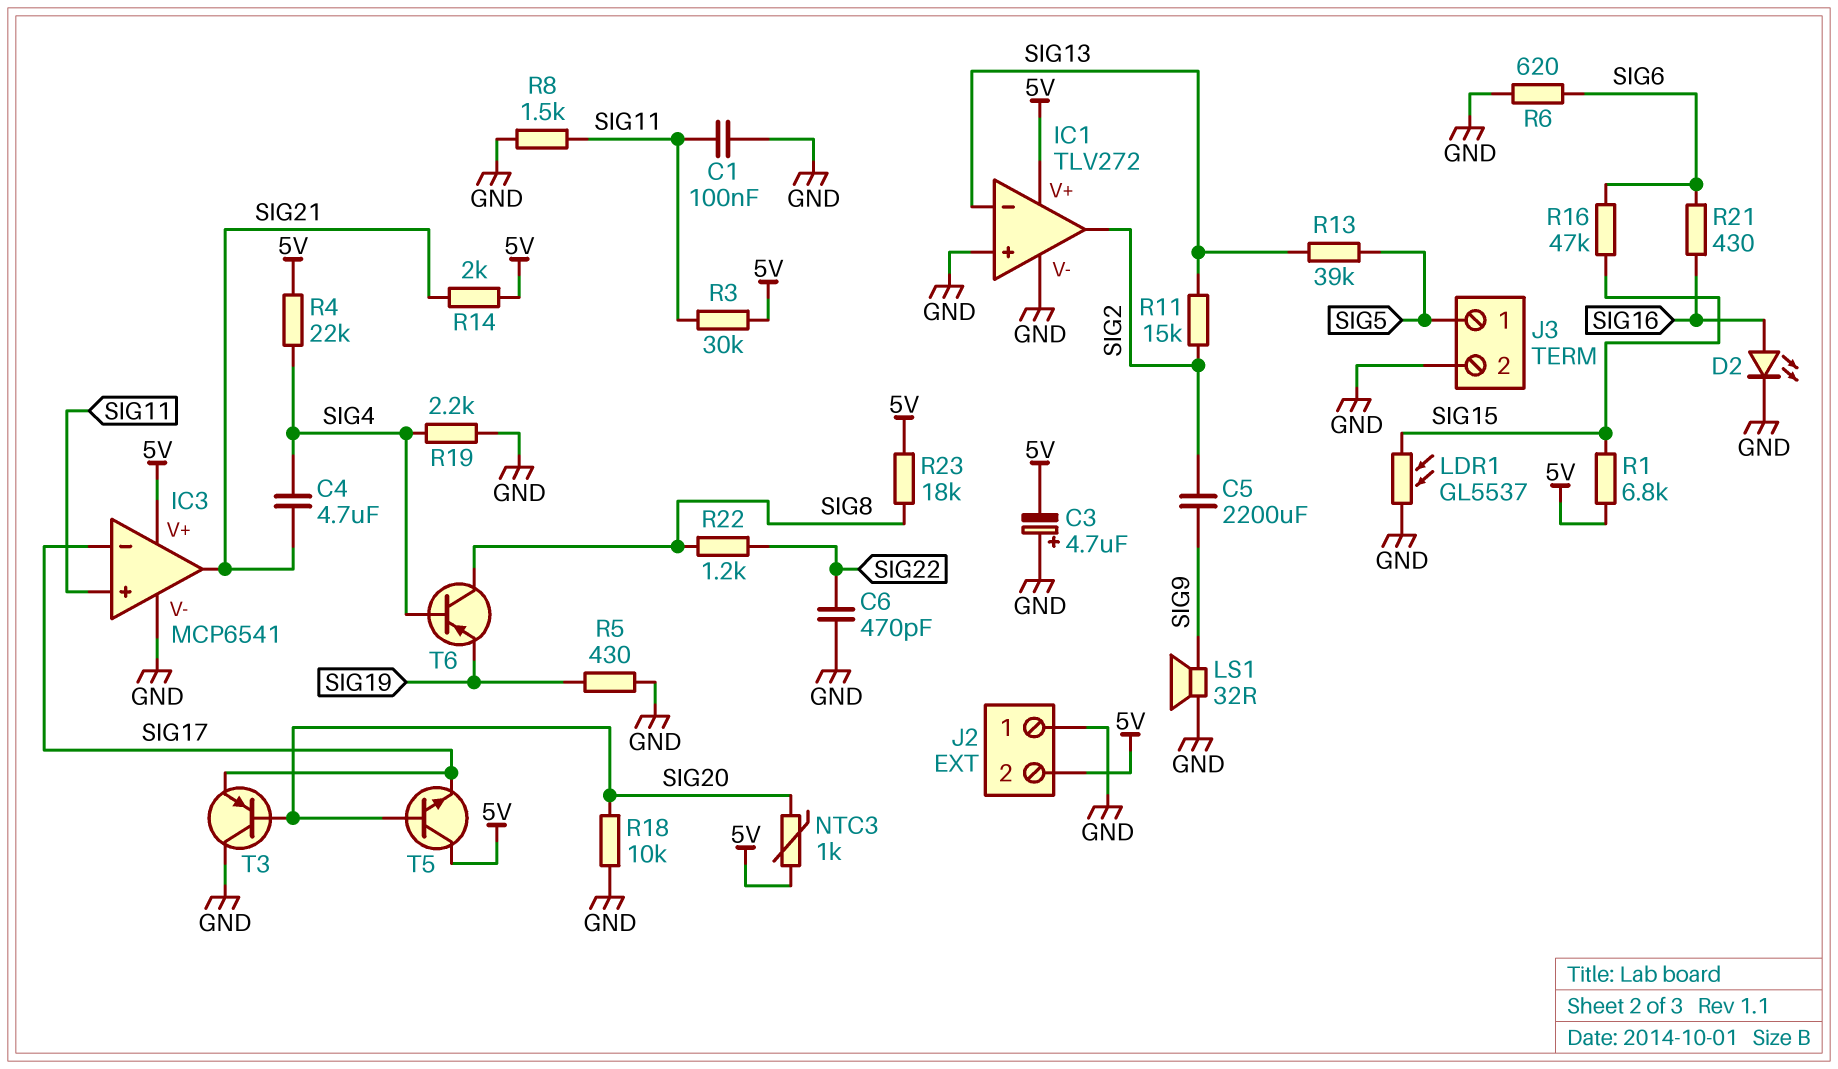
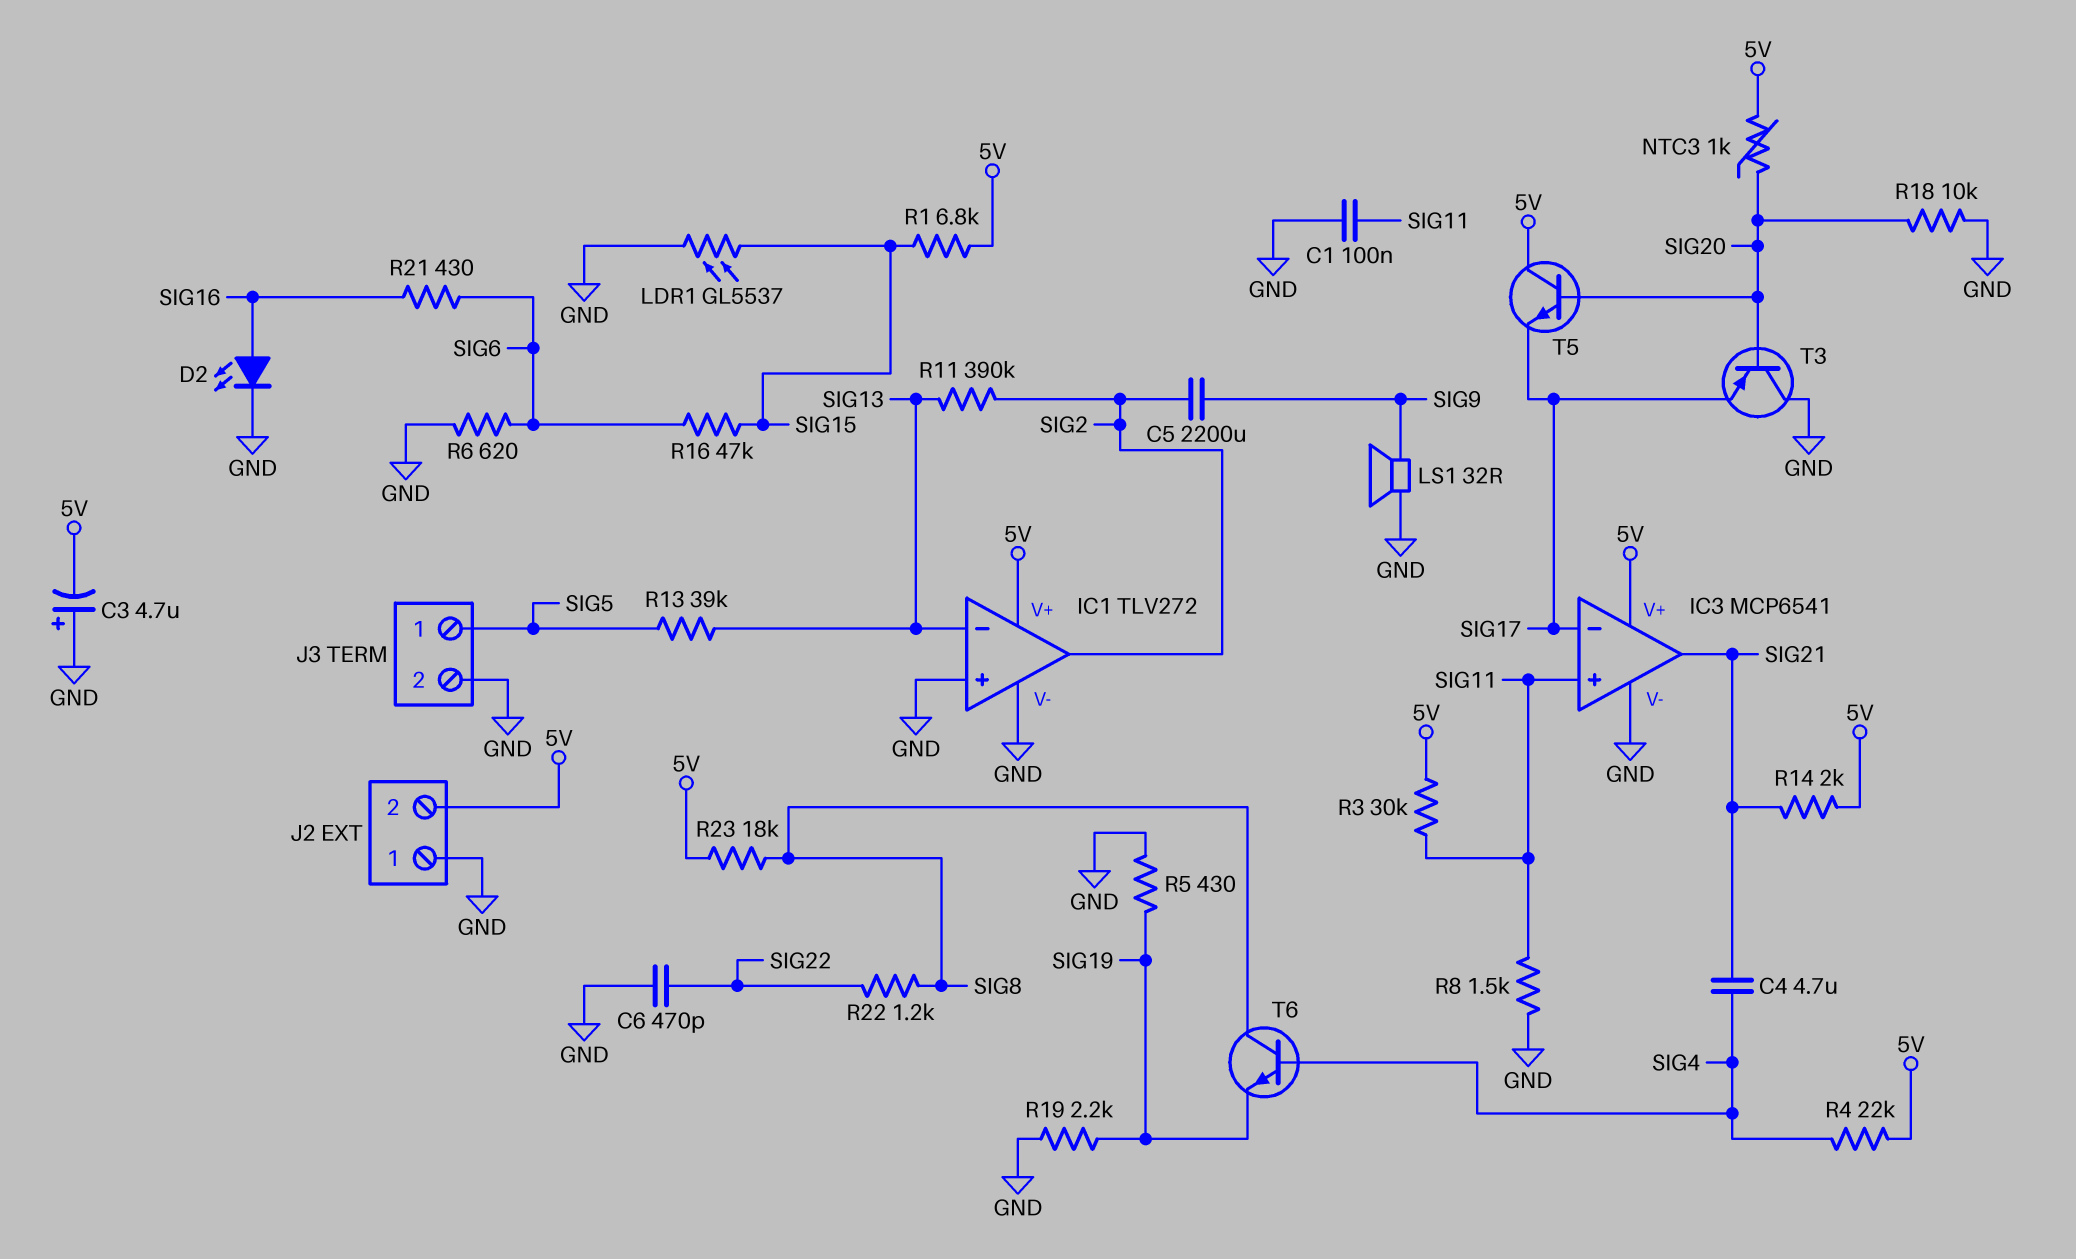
R11: 15k (SIG2, SIG13) -> 390k (SIG2, SIG13)
R19: 2.2k (GND, SIG4) -> 2.2k (GND, SIG19)
T6: PNP (B SIG4, C SIG8, E SIG19) -> NPN (B SIG4, C SIG8, E SIG19)

